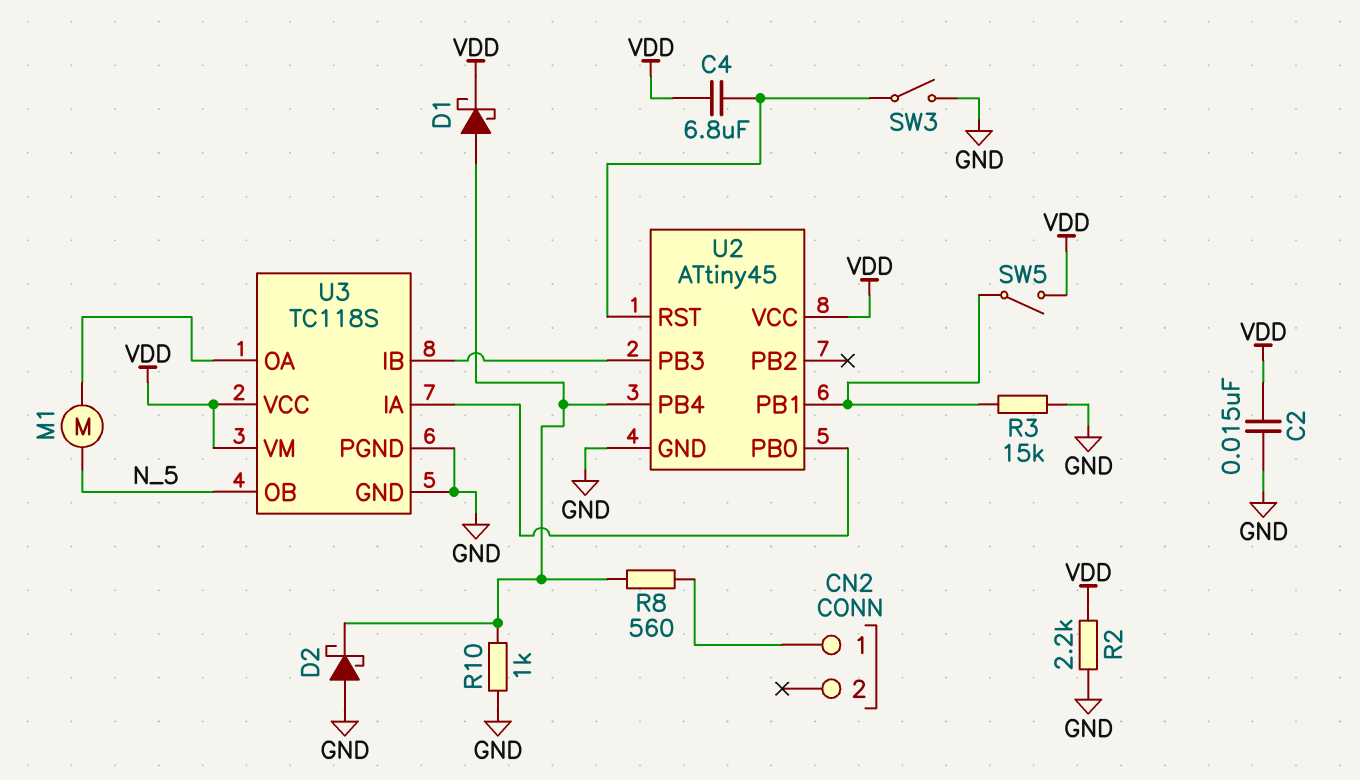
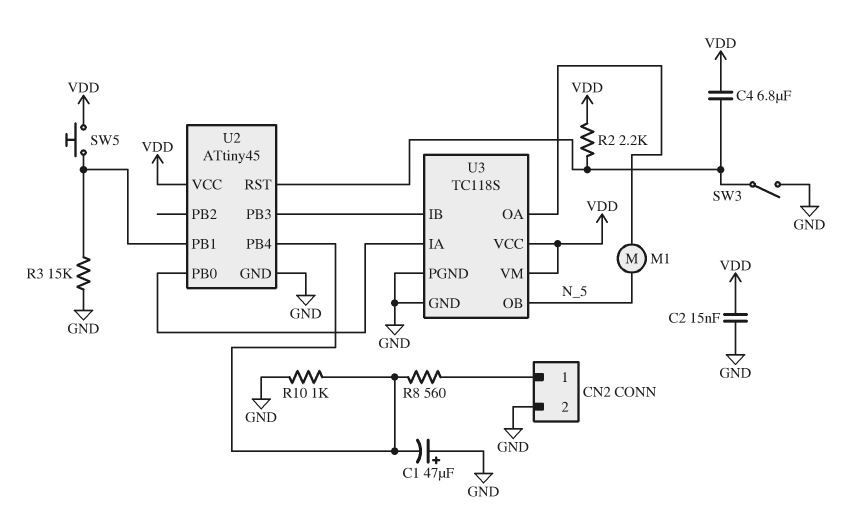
C1: none -> 47uF (plus GND, minus U2/PB4)
CN2 pin 2: none -> GND
D1: schottky (A U2/PB4, K VDD) -> none
D2: schottky (A GND, K U2/PB4) -> none
R2: 2.2k (GND, VDD) -> 2.2k (U2/RST, VDD)
SW5: switch (U2/PB1, VDD) -> button (U2/PB1, VDD)

